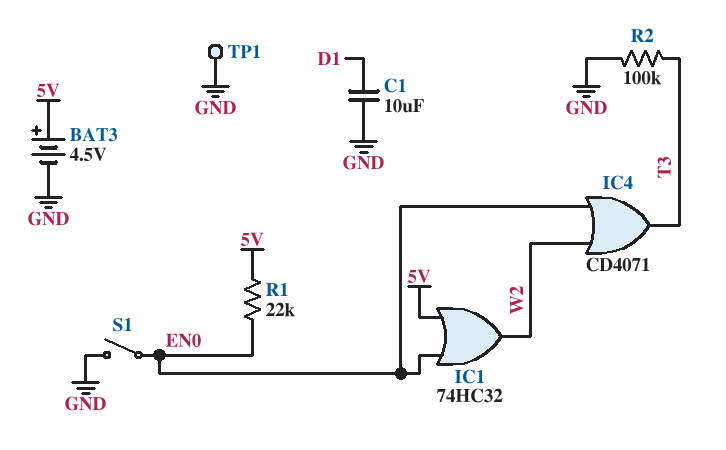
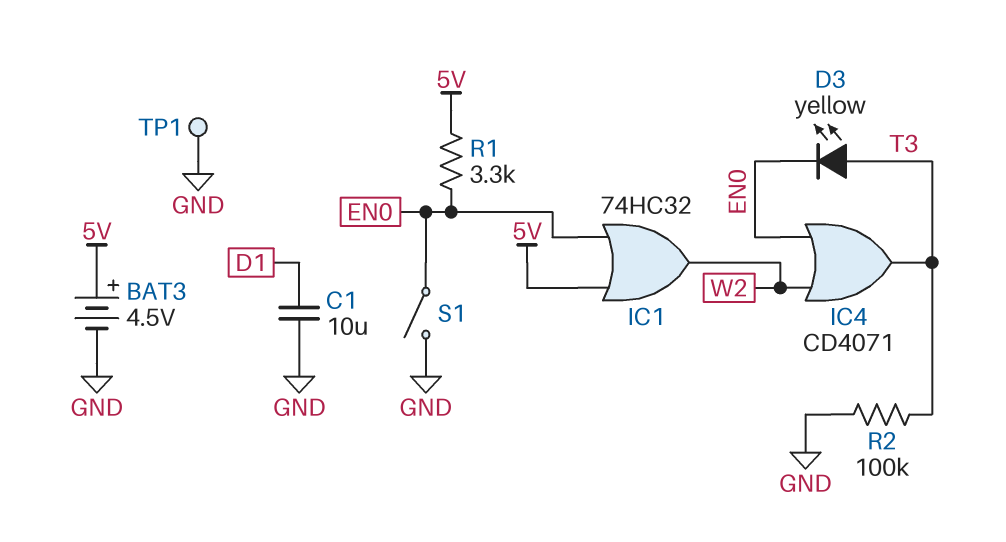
D3: none -> LED yellow (A T3, K EN0)
R1: 22k (5V, EN0) -> 3.3k (5V, EN0)

